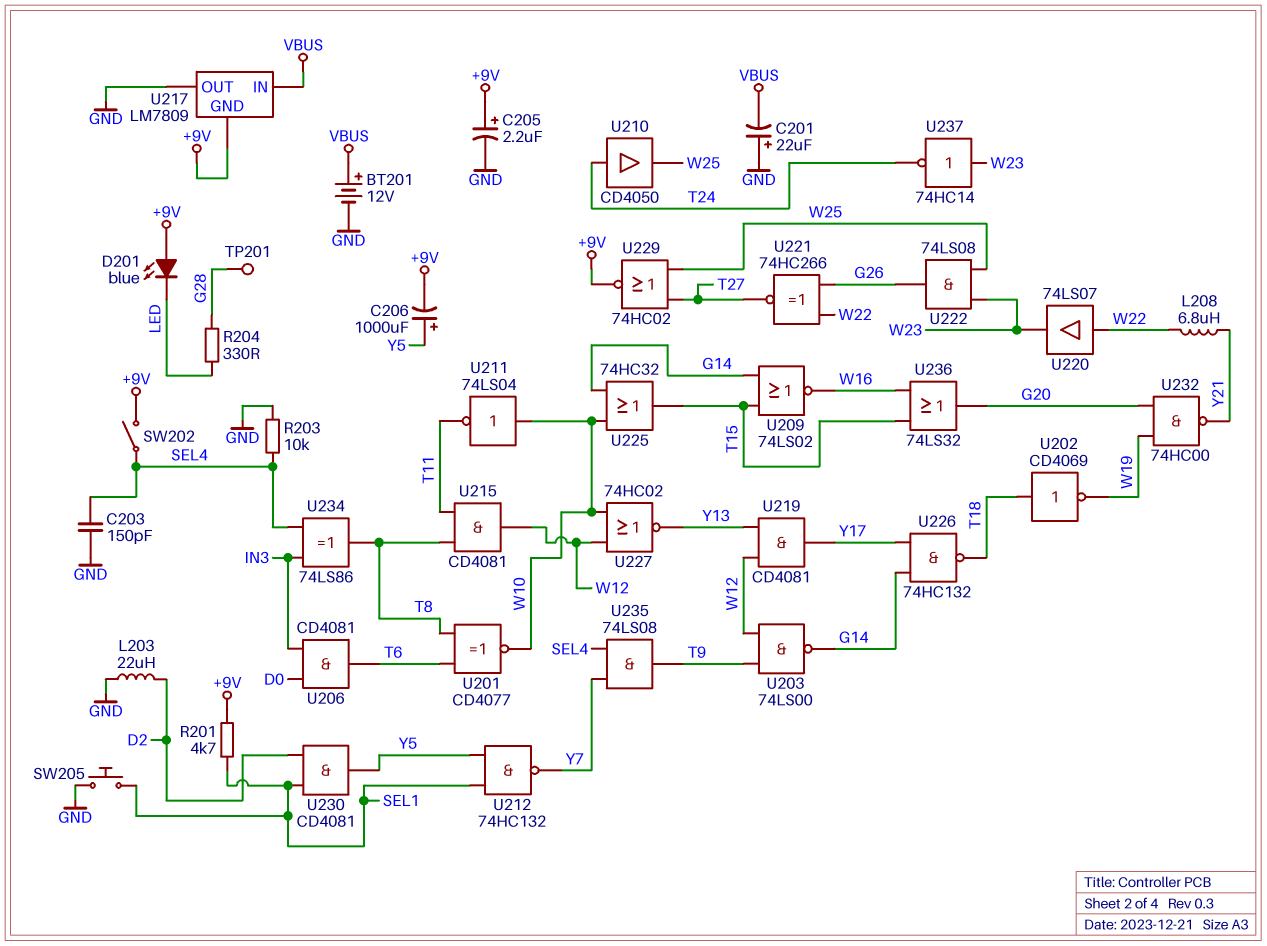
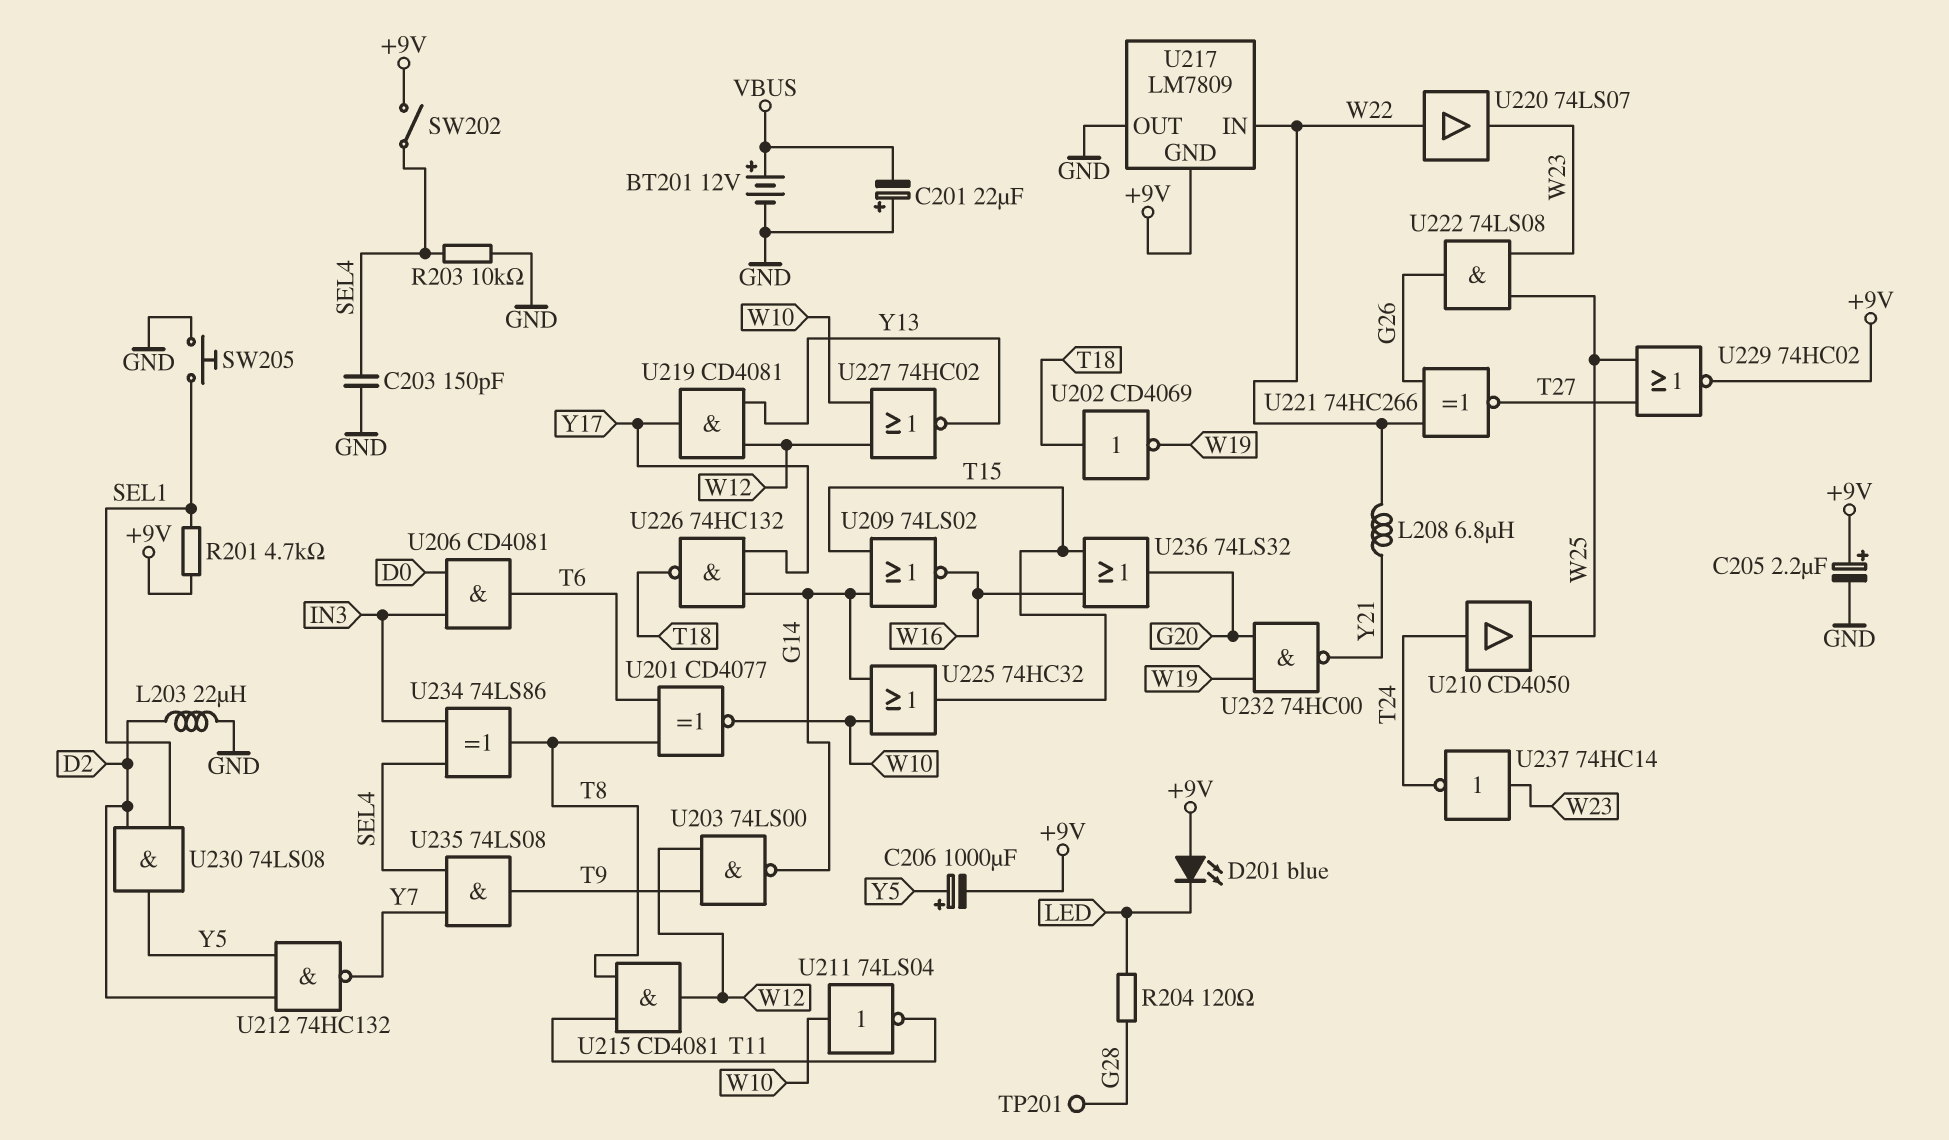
R204: 330 (G28, LED) -> 120 (G28, LED)
U212: NAND 74HC132 (in SEL1, in Y5, out Y7) -> NAND 74HC132 (in D2, in Y5, out Y7)
U217 pin IN: VBUS -> W22
U230: AND CD4081 (in D2, in SEL1, out Y5) -> AND 74LS08 (in D2, in SEL1, out Y5)

